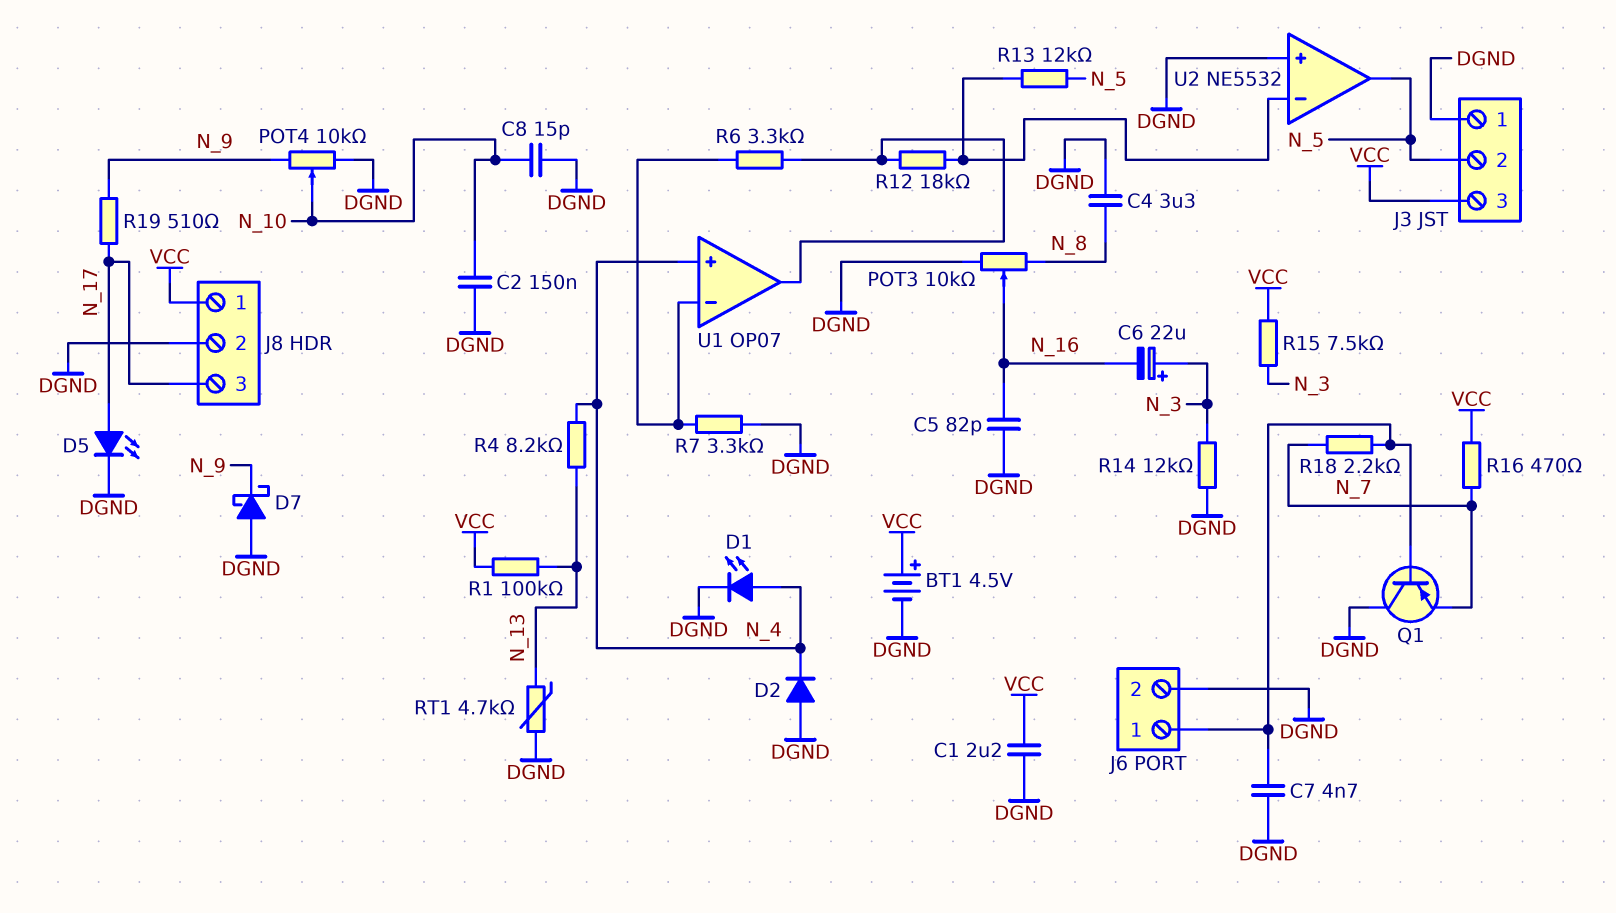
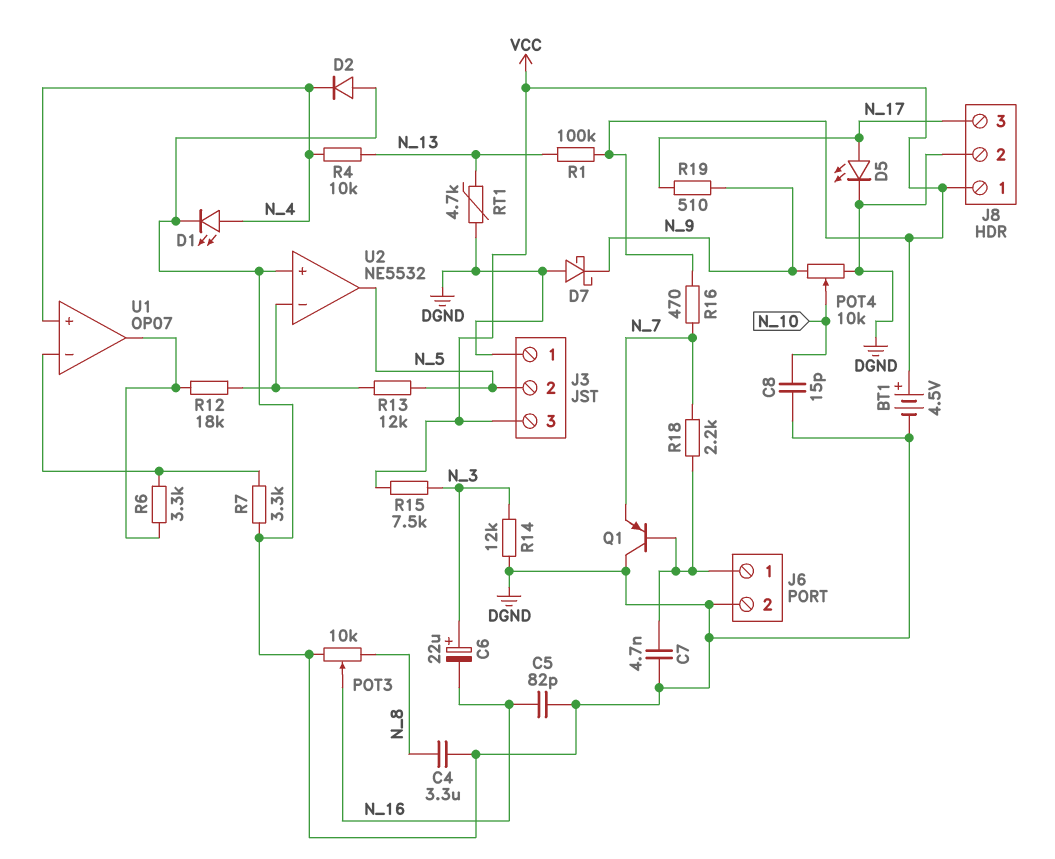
C1: 2.2uF (DGND, VCC) -> none
C2: 150nF (DGND, N_10) -> none
R4: 8.2k (N_4, N_13) -> 10k (N_4, N_13)

